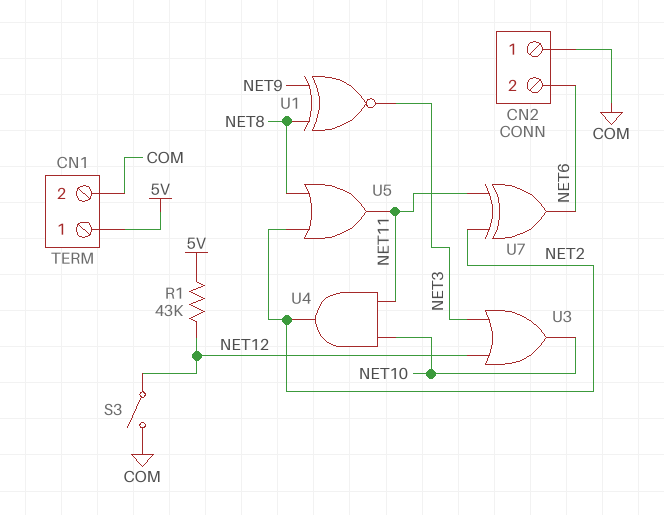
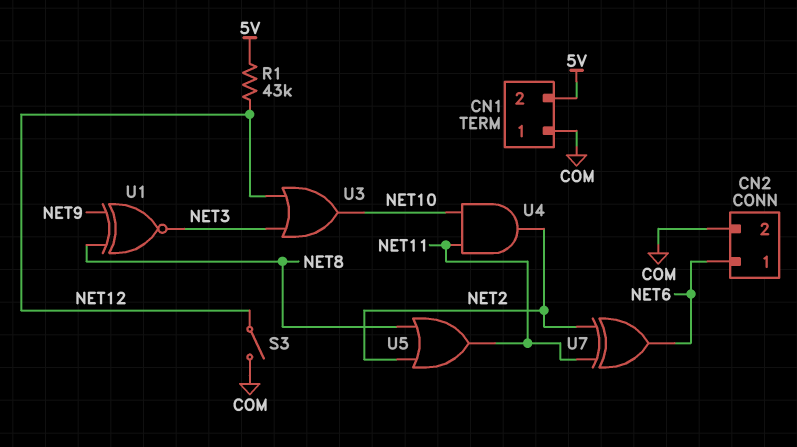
CN1 pin 1: 5V -> COM
CN1 pin 2: COM -> 5V
CN2 pin 1: COM -> NET6
CN2 pin 2: NET6 -> COM

